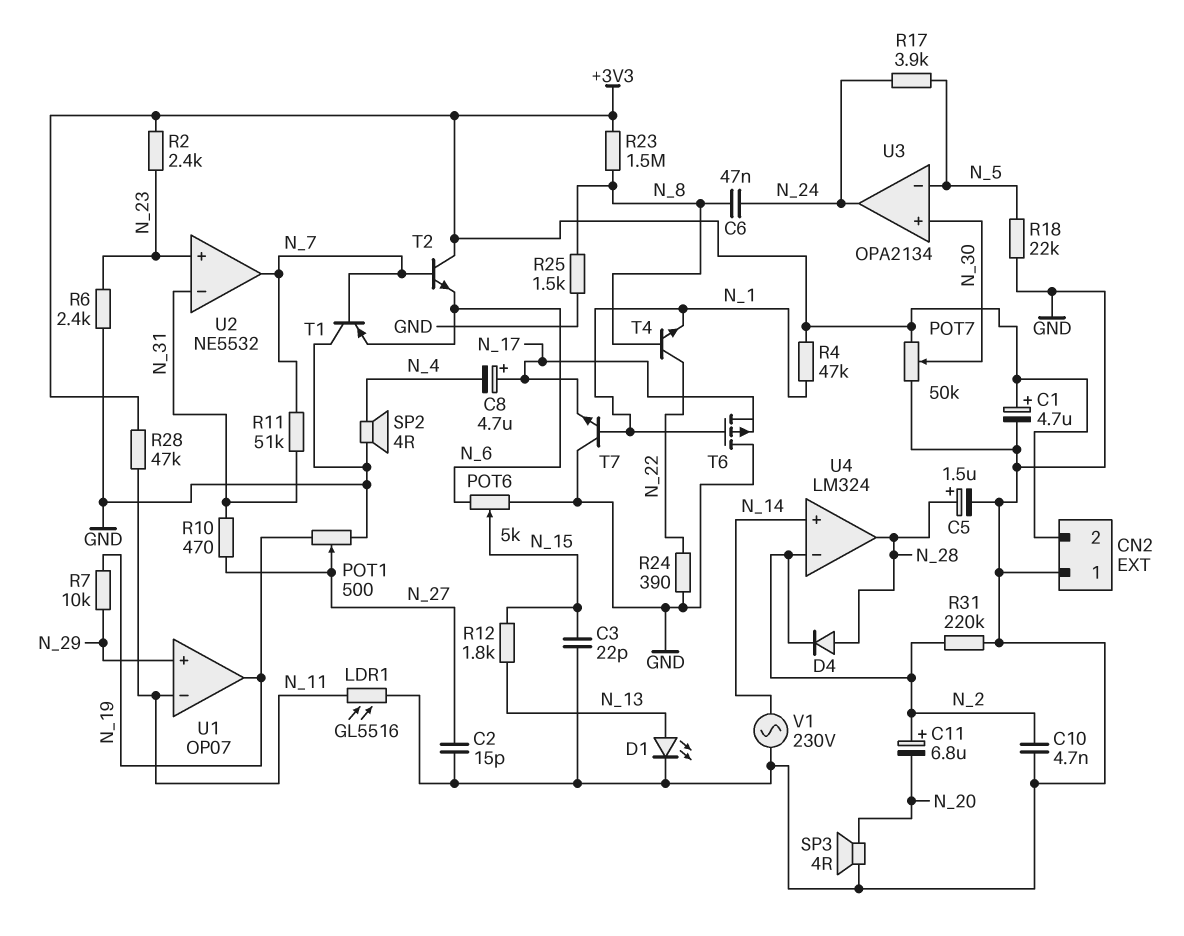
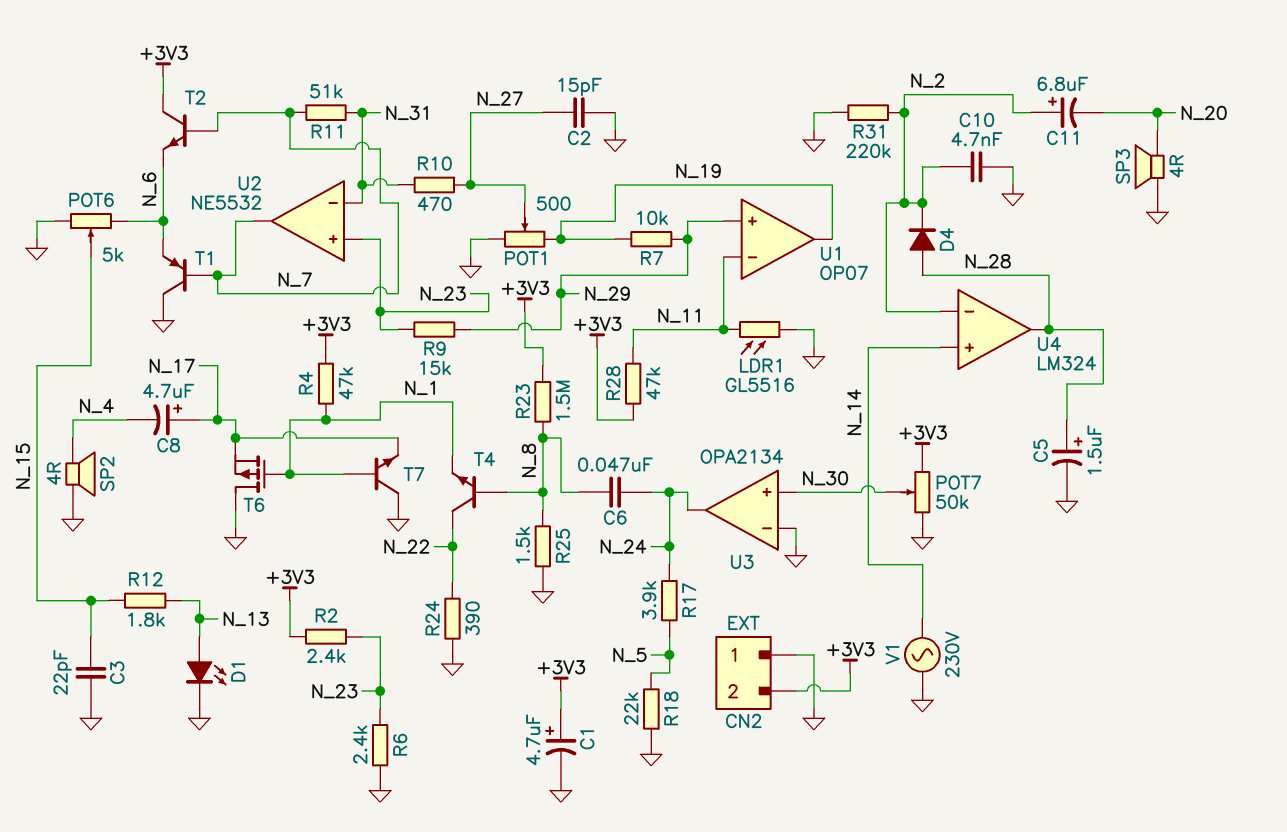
R9: none -> 15k (N_23, N_29)
U3 pin in-: N_5 -> GND

